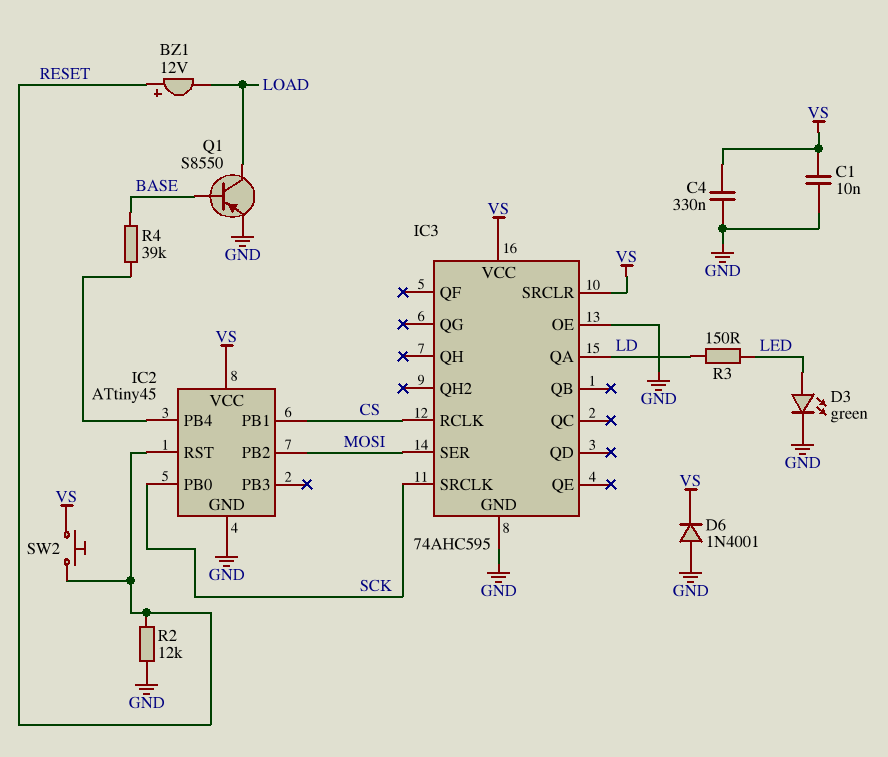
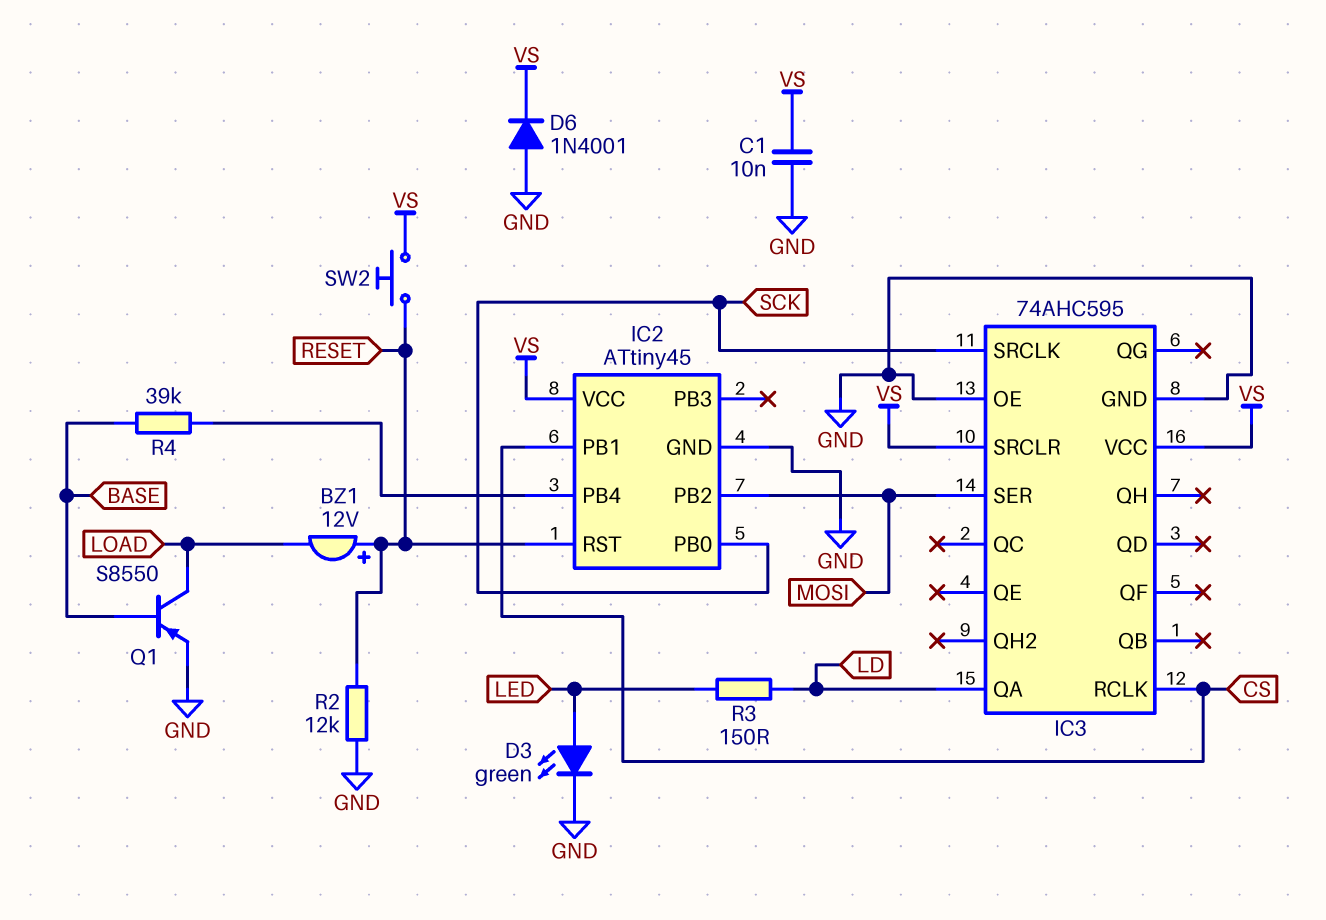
C4: 330nF (GND, VS) -> none

